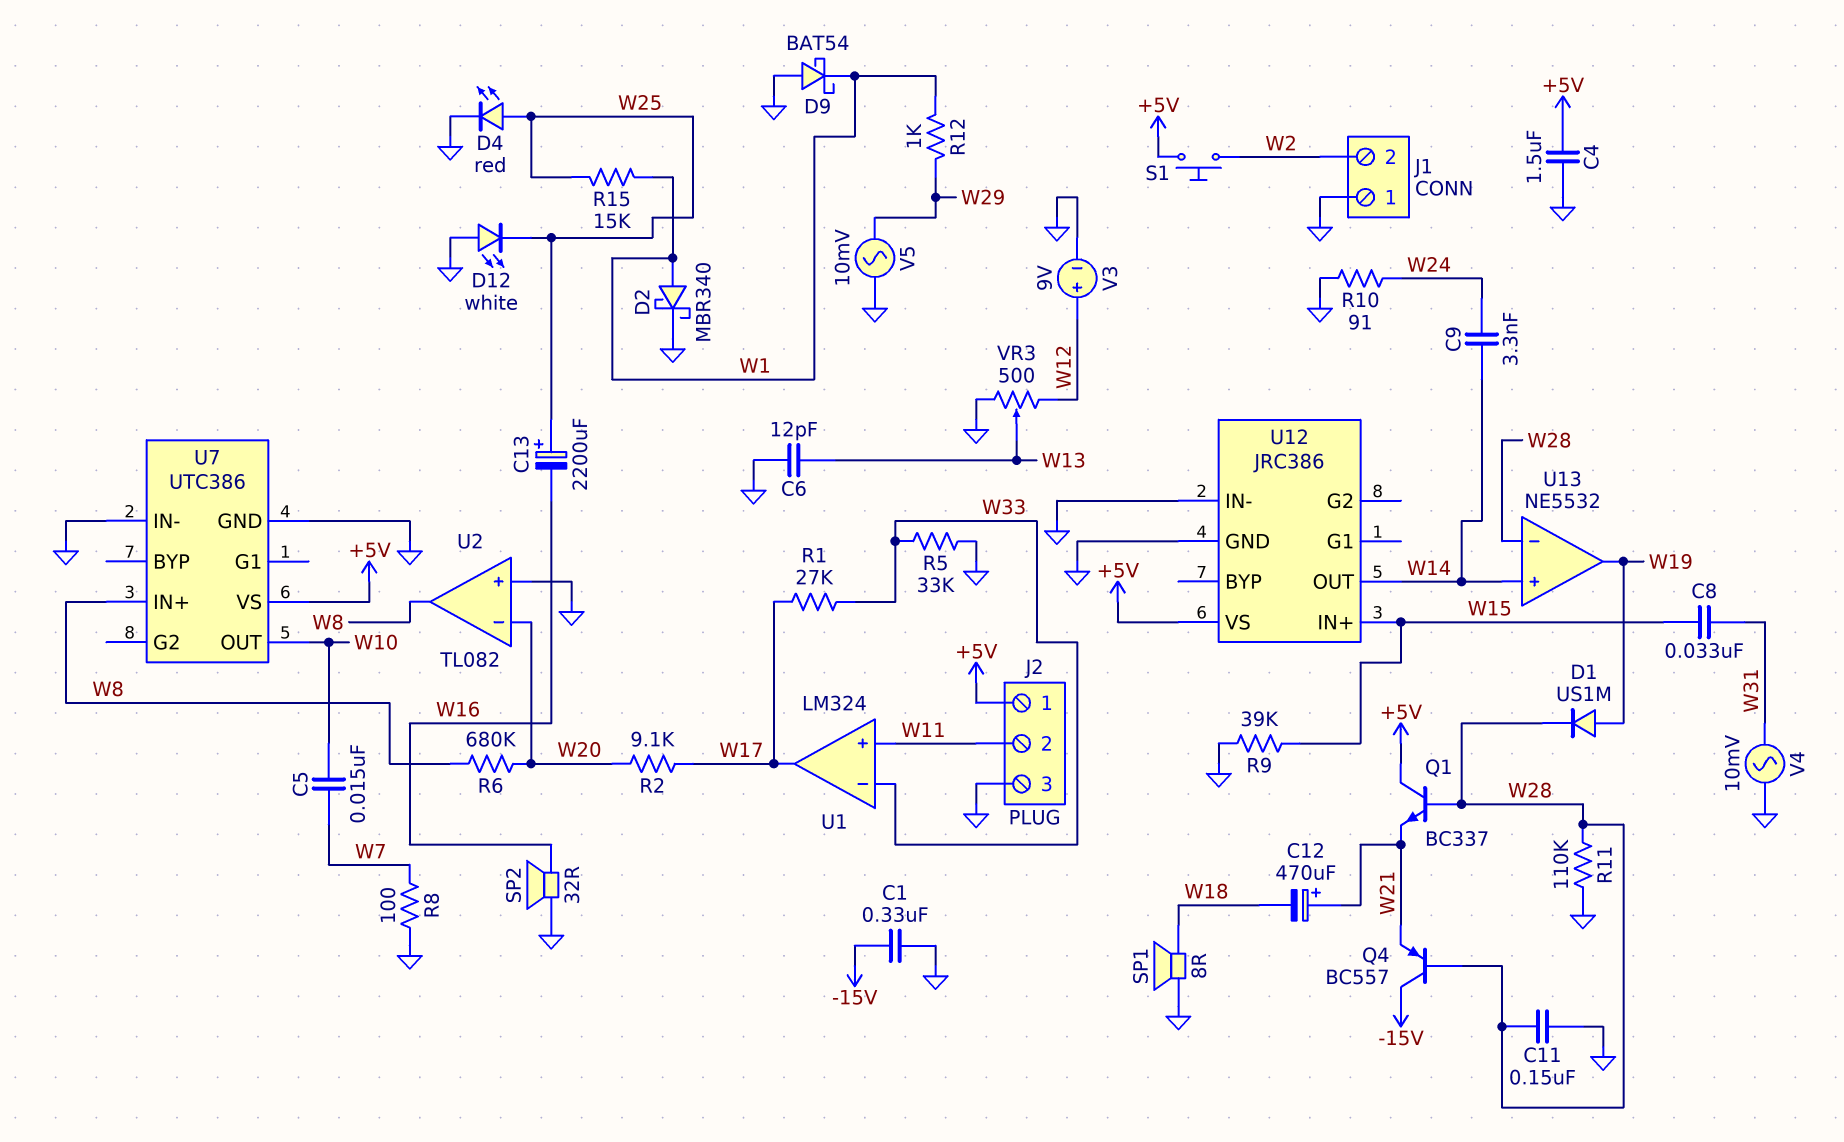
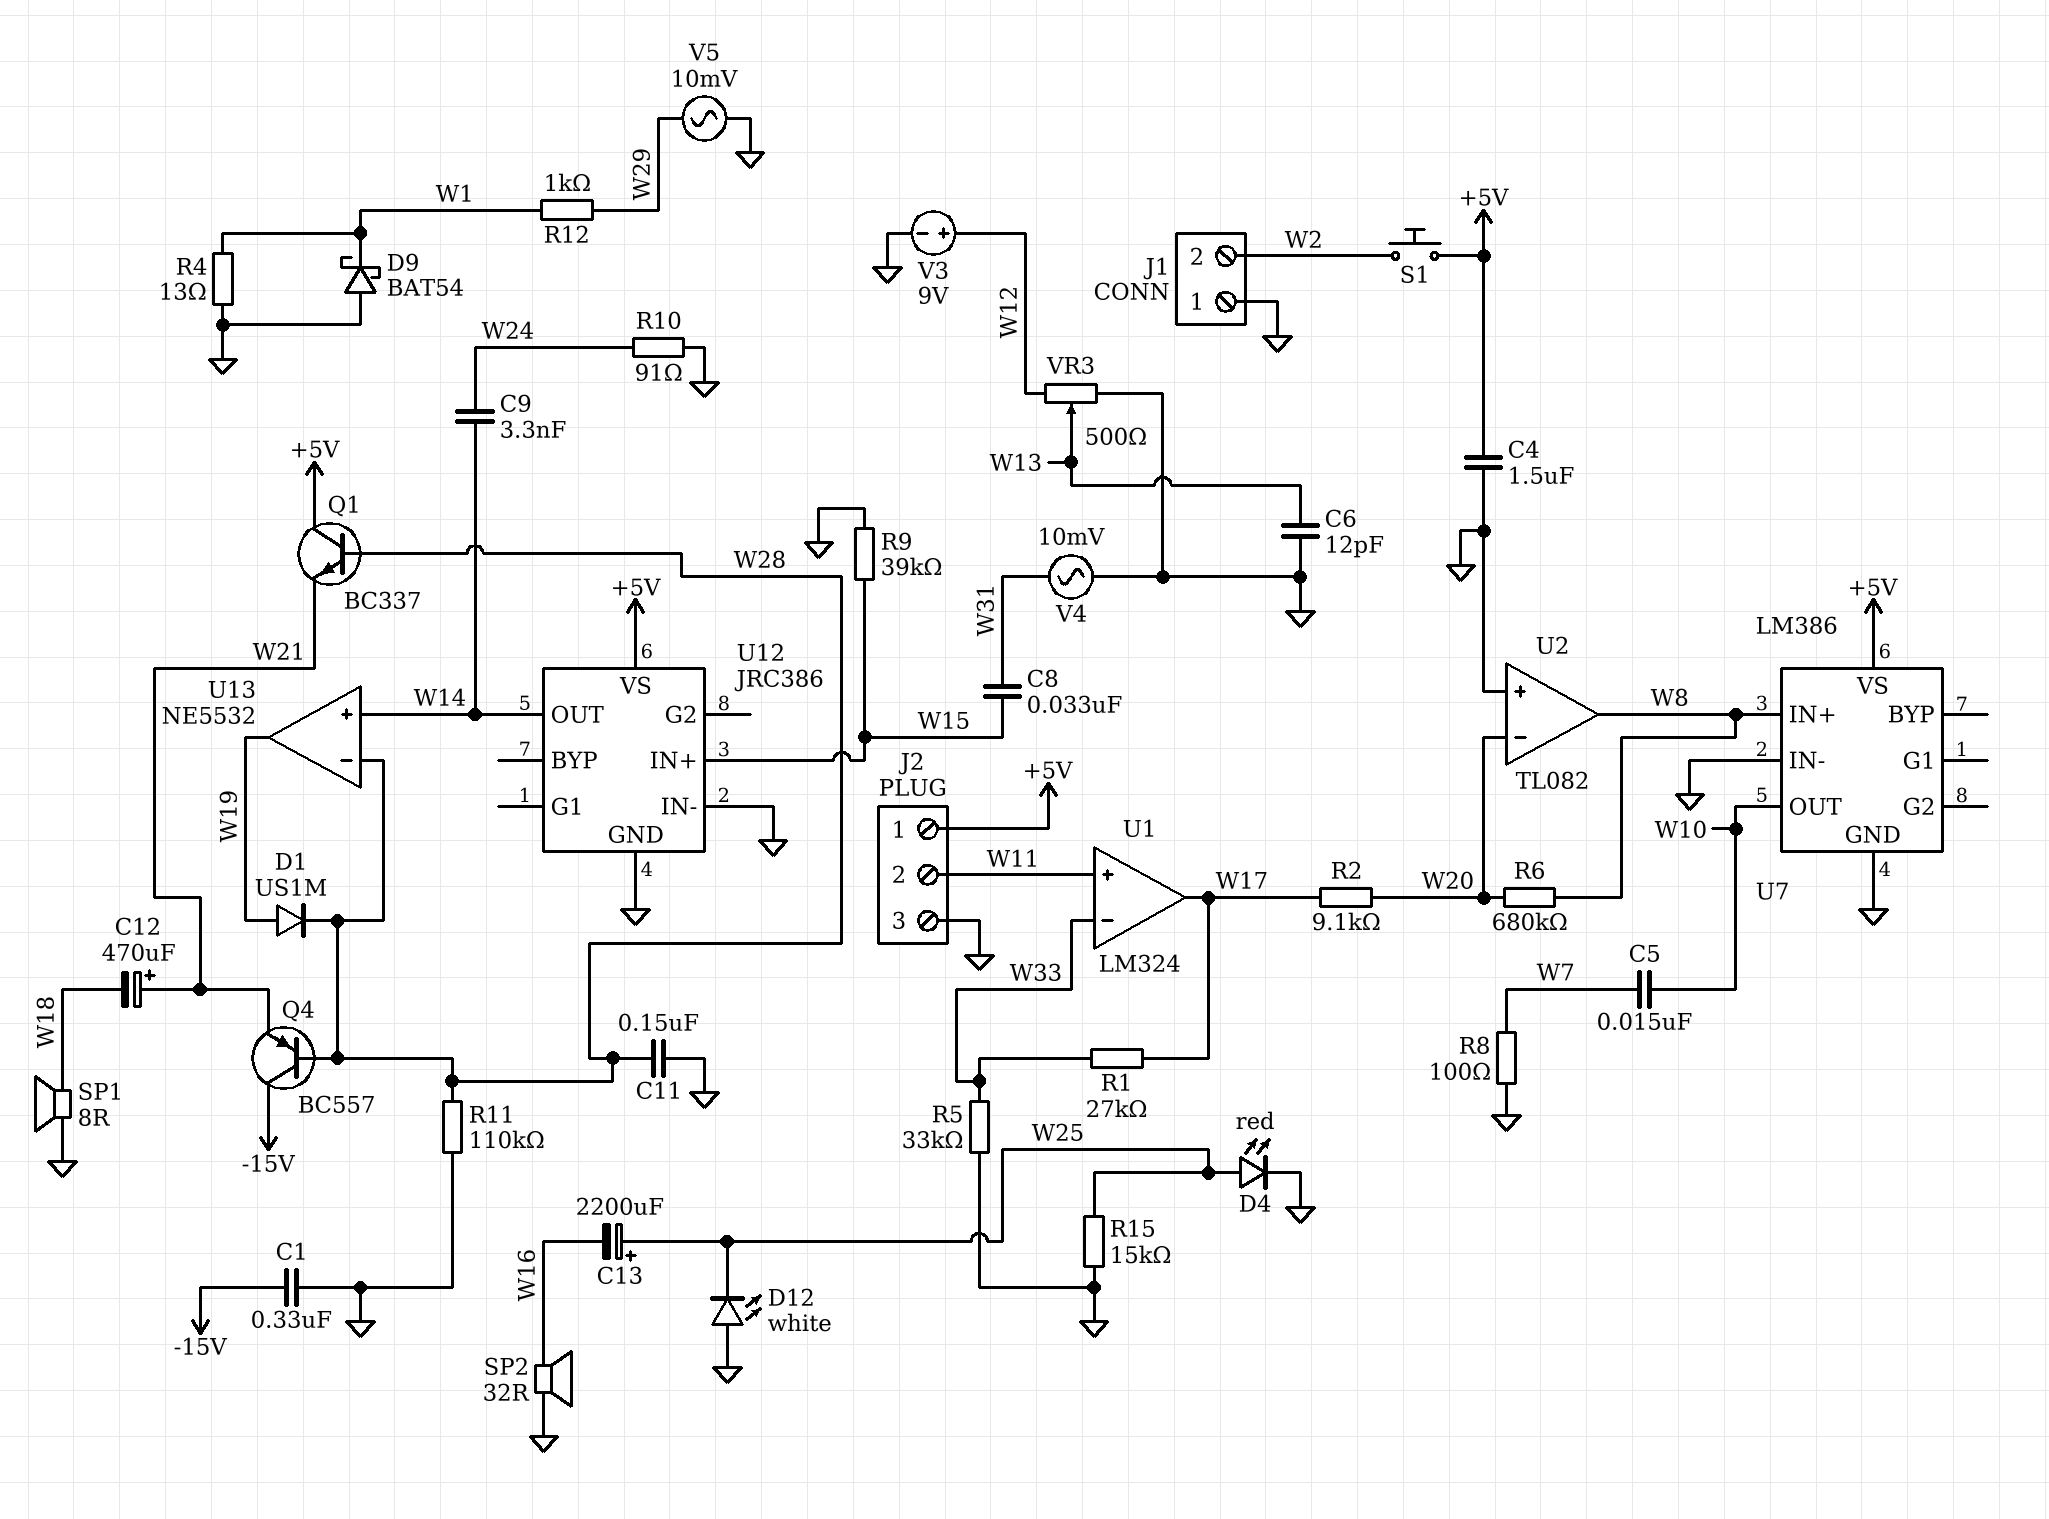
D2: schottky MBR340 (A W1, K GND) -> none
R4: none -> 13 (GND, W1)
R15: 15k (W1, W25) -> 15k (GND, W25)
U7: UTC386 -> LM386

